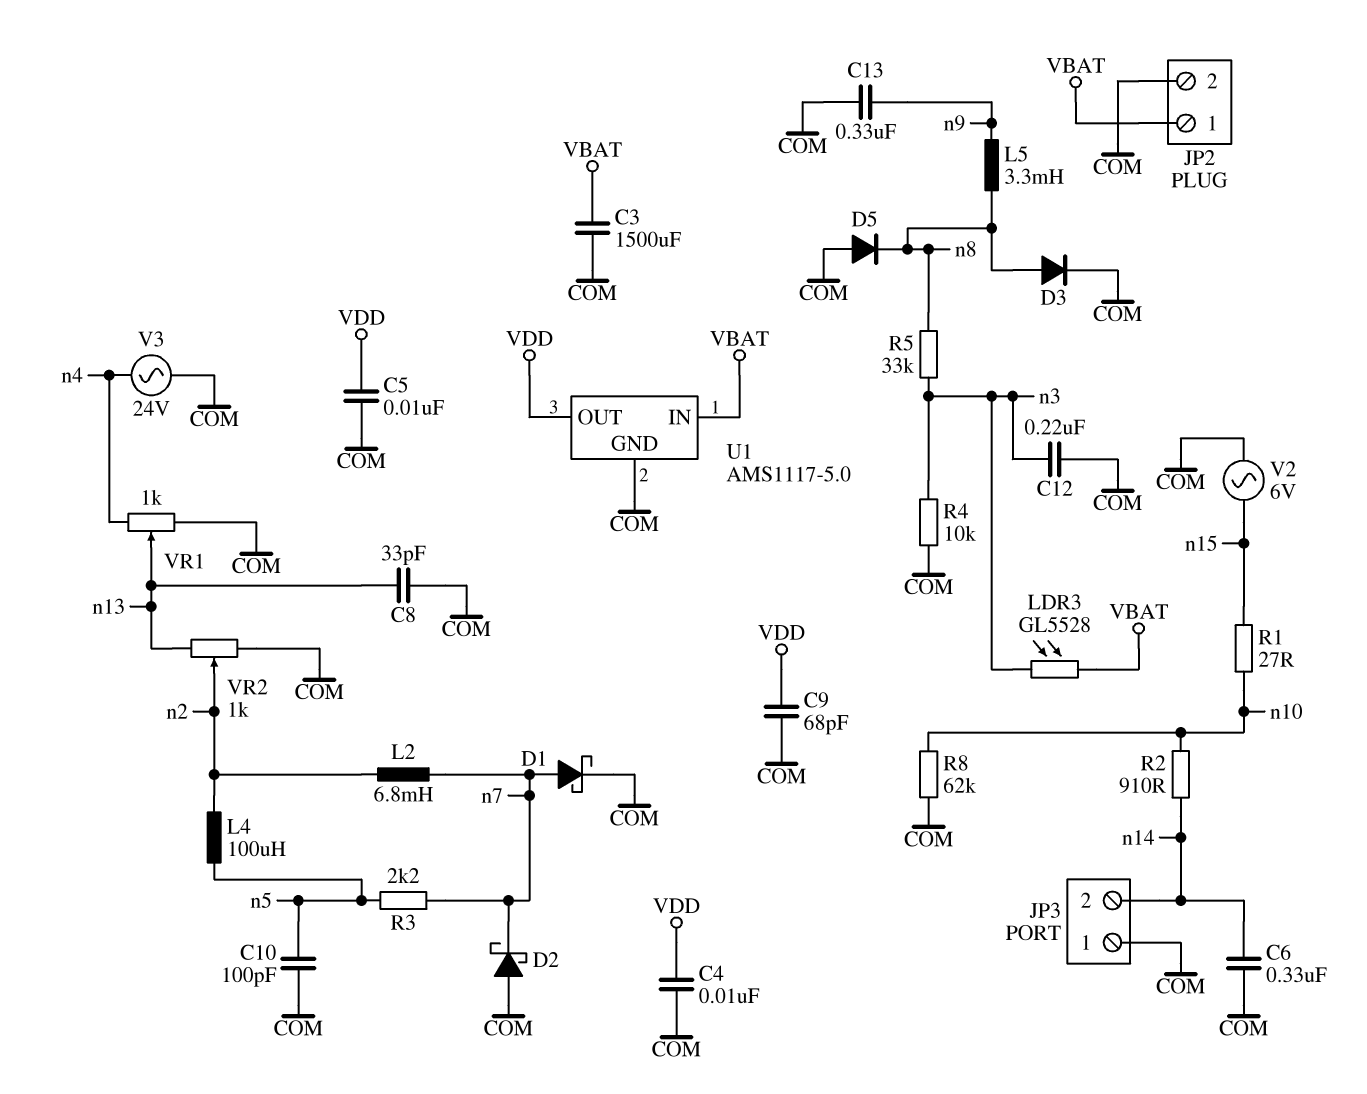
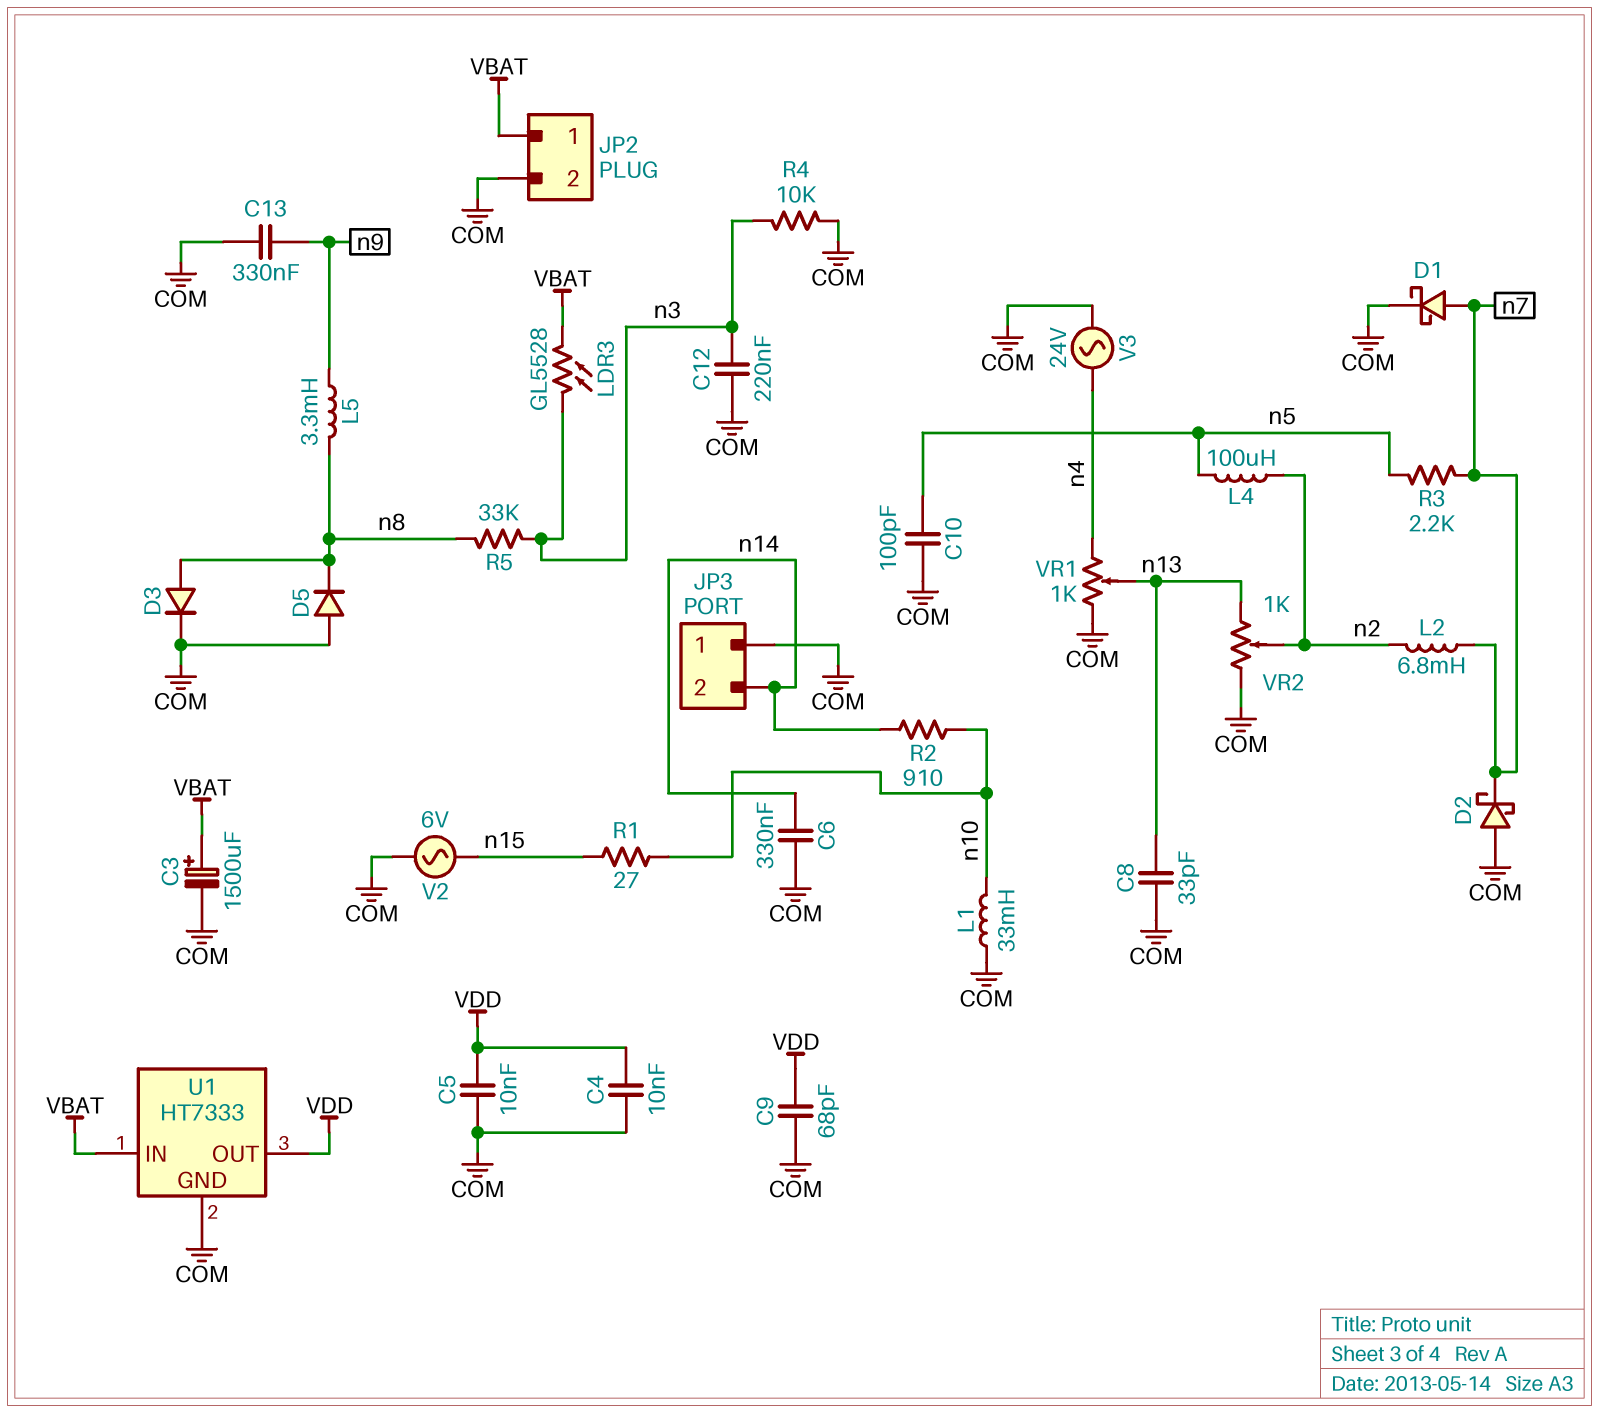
C3: 1500uF (COM, VBAT) -> 1500uF (plus VBAT, minus COM)
L1: none -> 33mH (COM, n10)
R8: 62k (COM, n10) -> none
U1: AMS1117-5.0 -> HT7333

